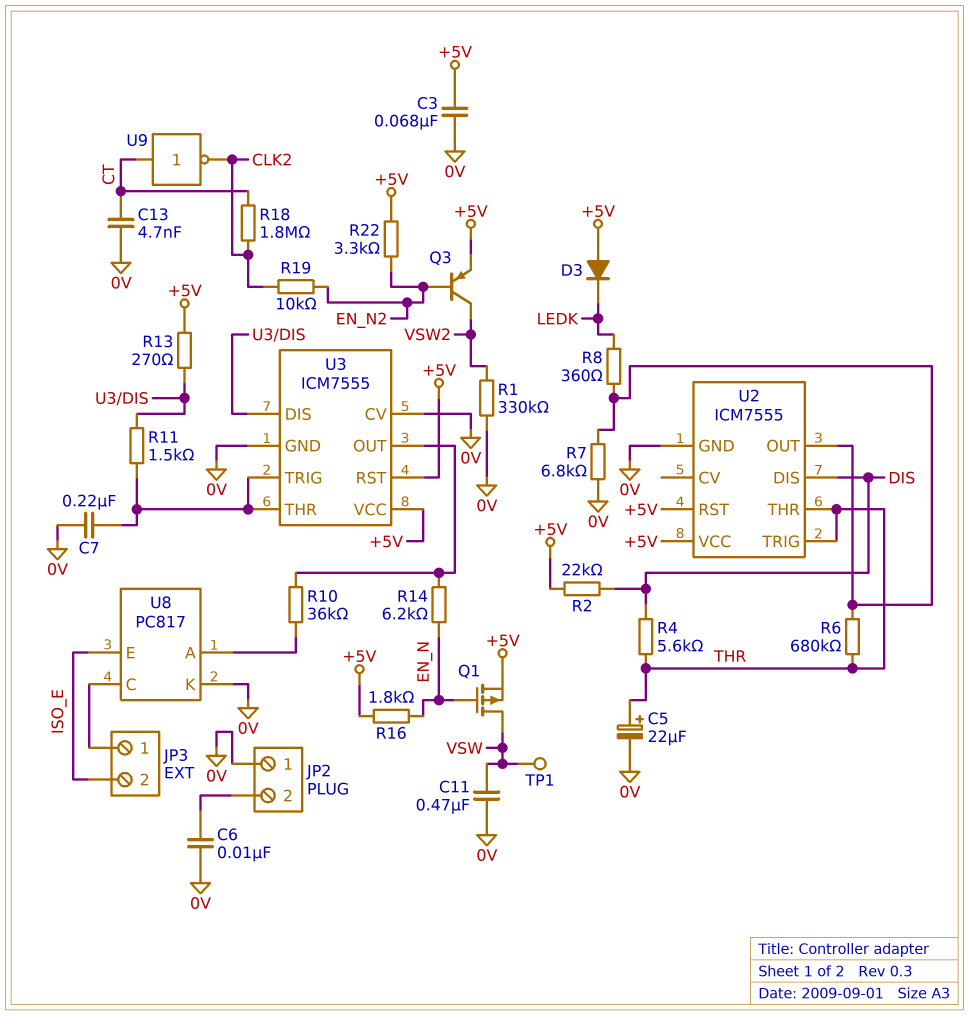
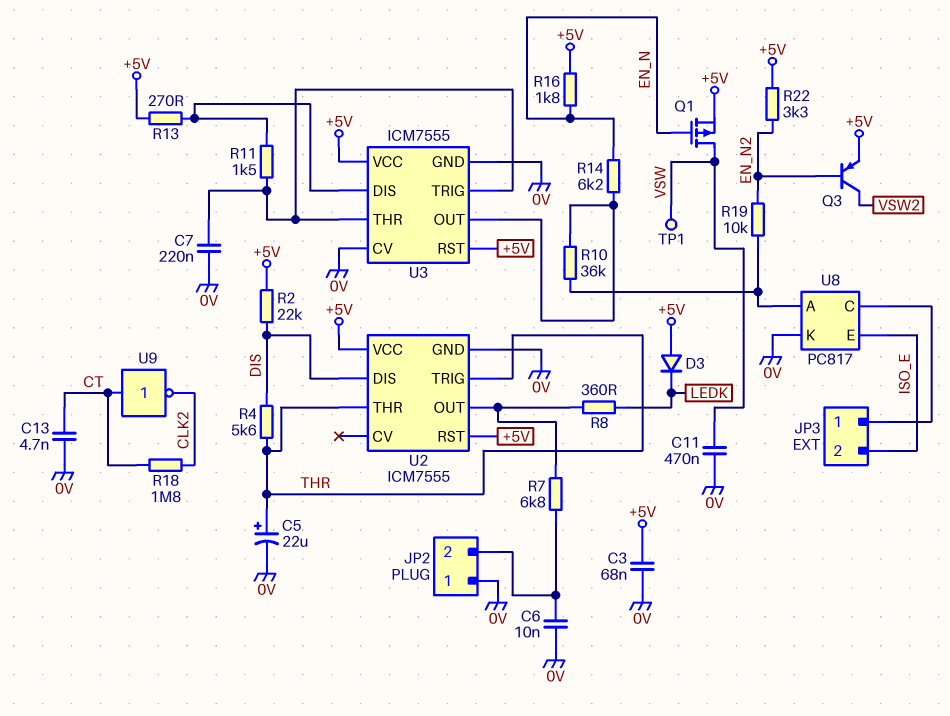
R1: 330k (0V, VSW2) -> none
R6: 680k (THR, U2/OUT) -> none
R7: 6.8k (0V, U2/OUT) -> 6.8k (JP2/2, U2/OUT)
R19: 10k (CLK2, EN_N2) -> 10k (EN_N2, U8/A)

